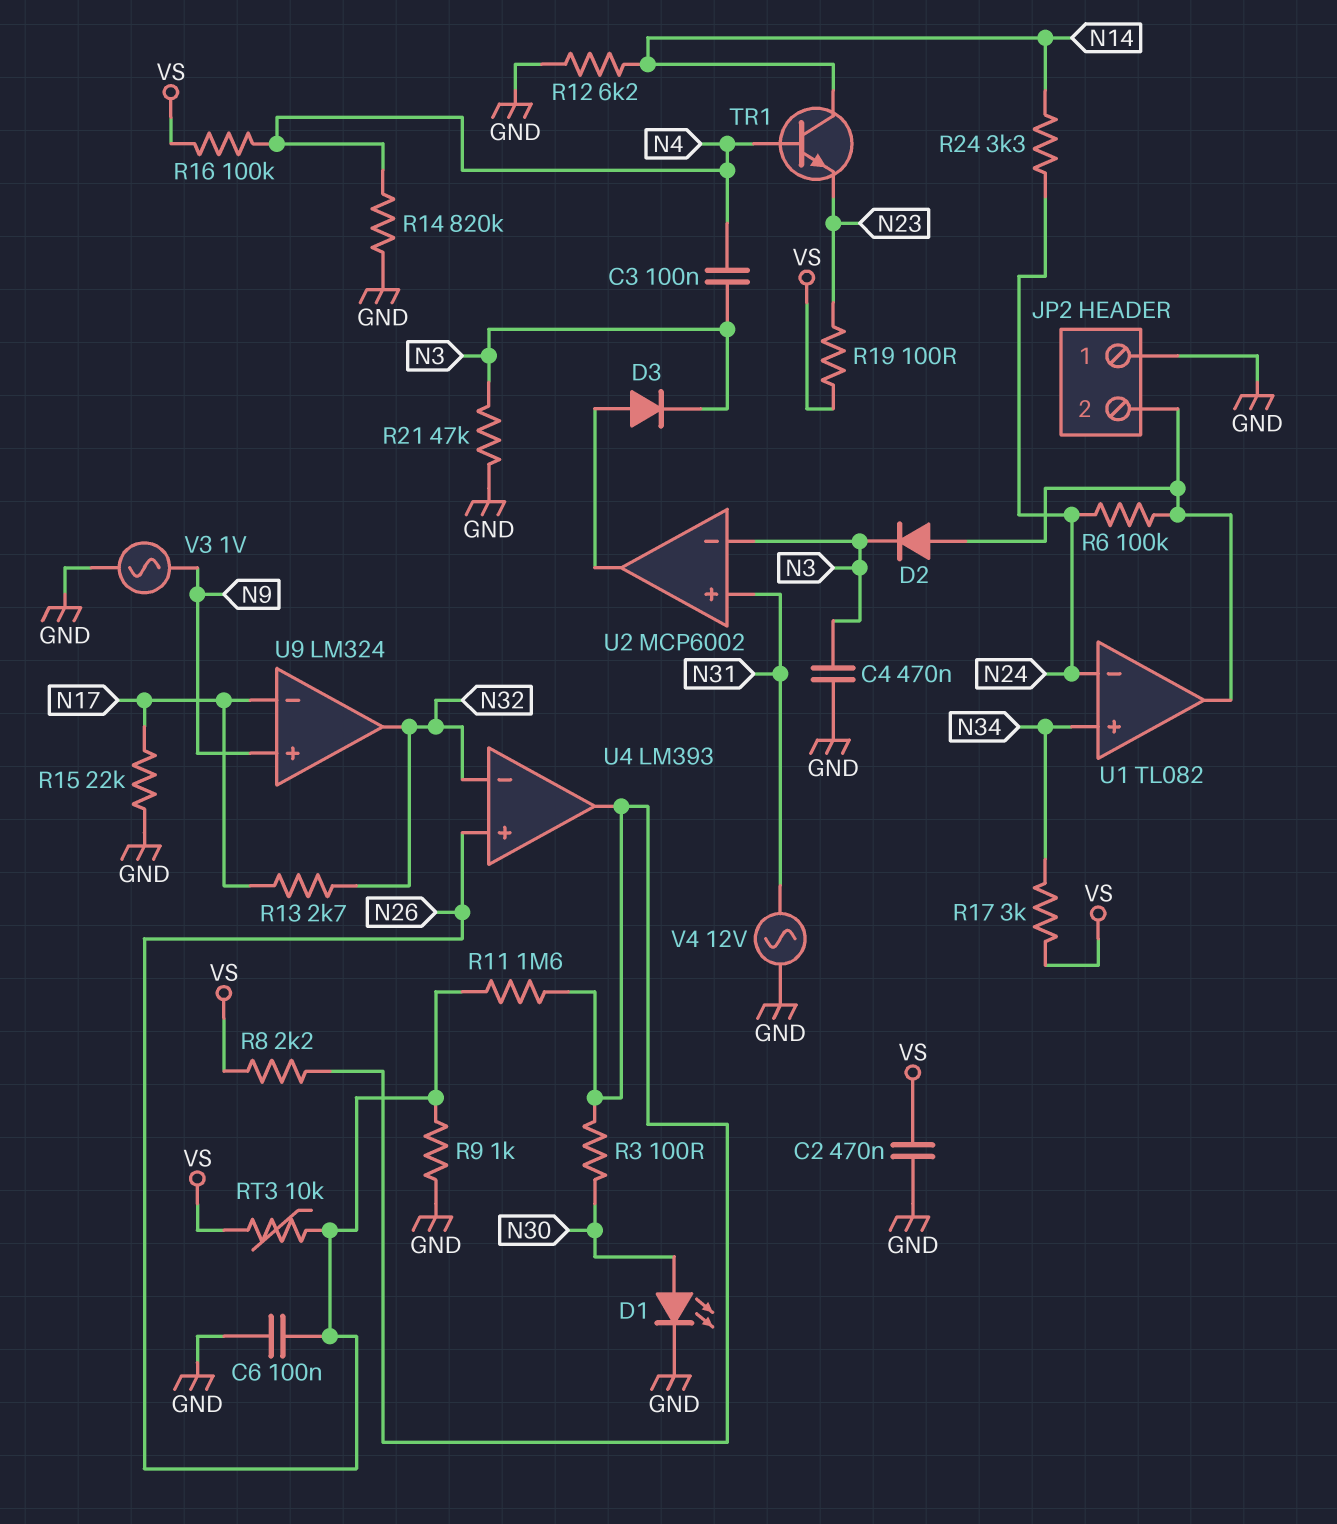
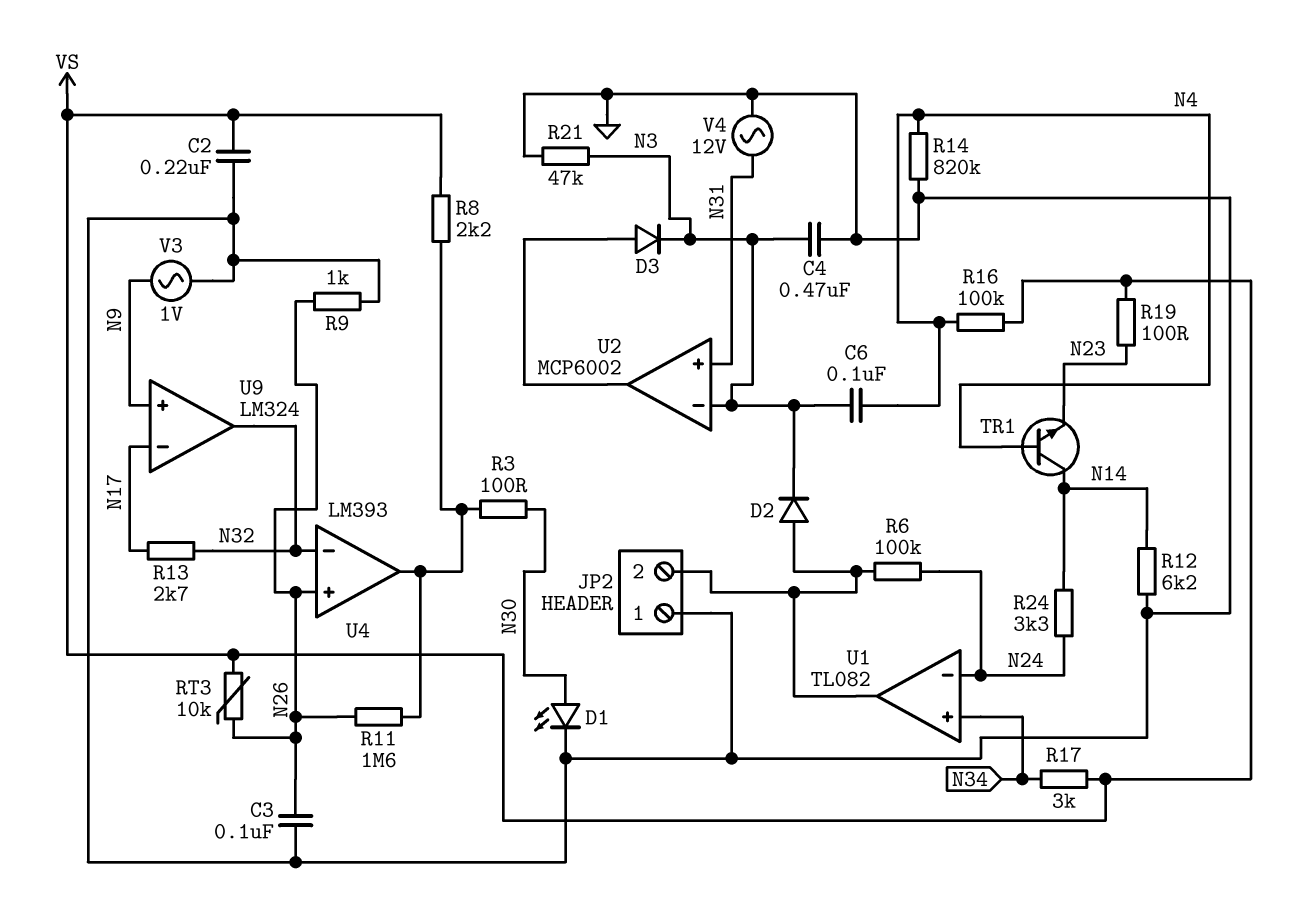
C2: 470nF (GND, VS) -> 220nF (GND, VS)
C3: 100nF (N3, N4) -> 100nF (GND, N26)
C6: 100nF (GND, N26) -> 100nF (N3, N4)
R15: 22k (GND, N17) -> none

